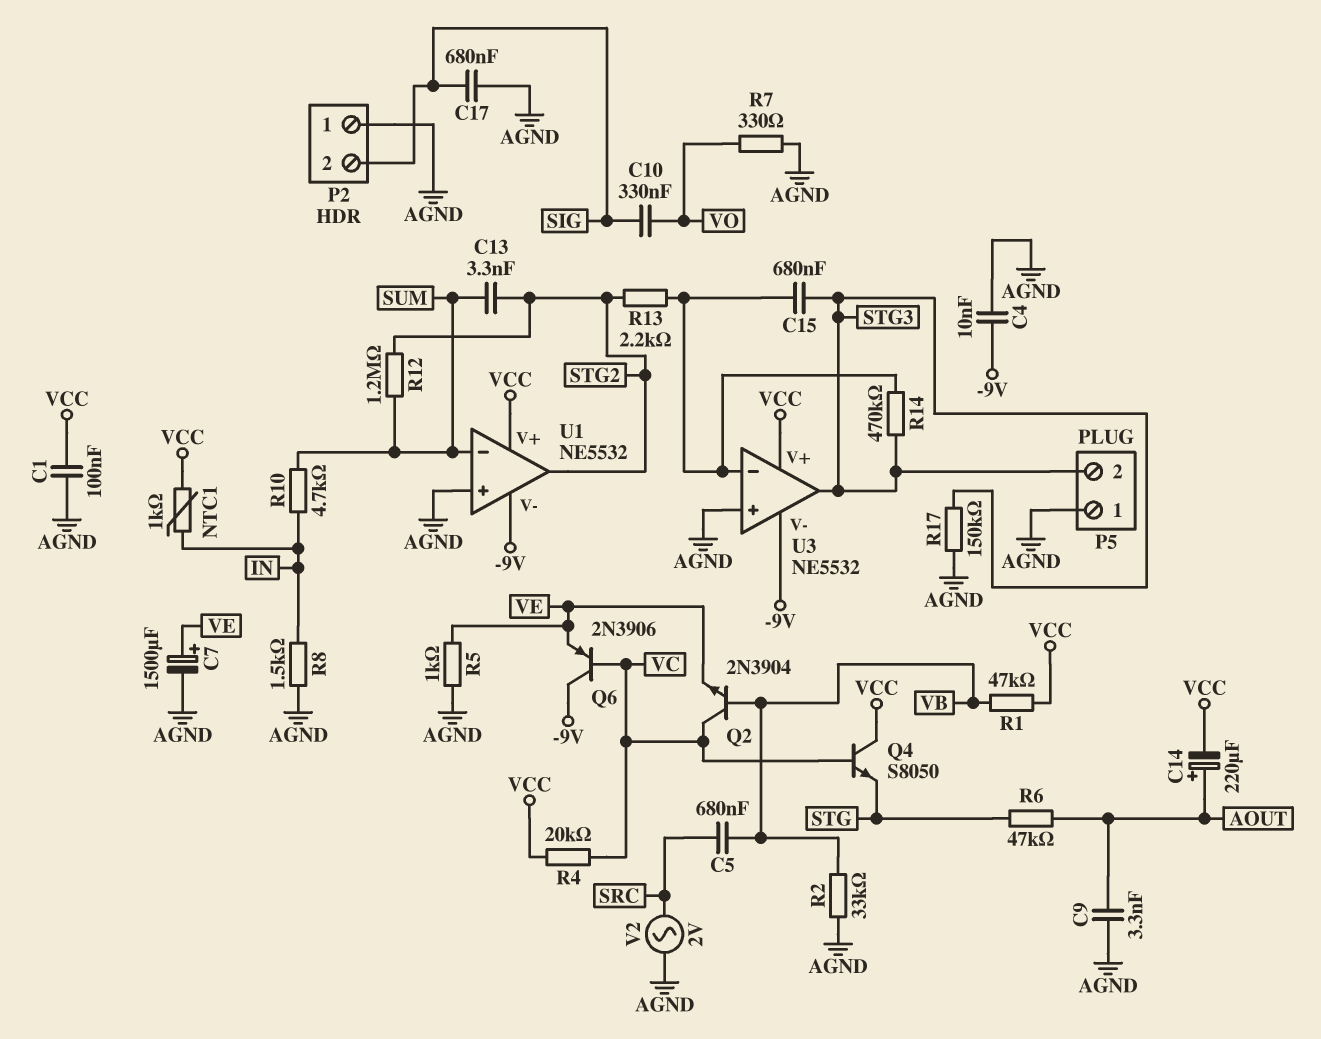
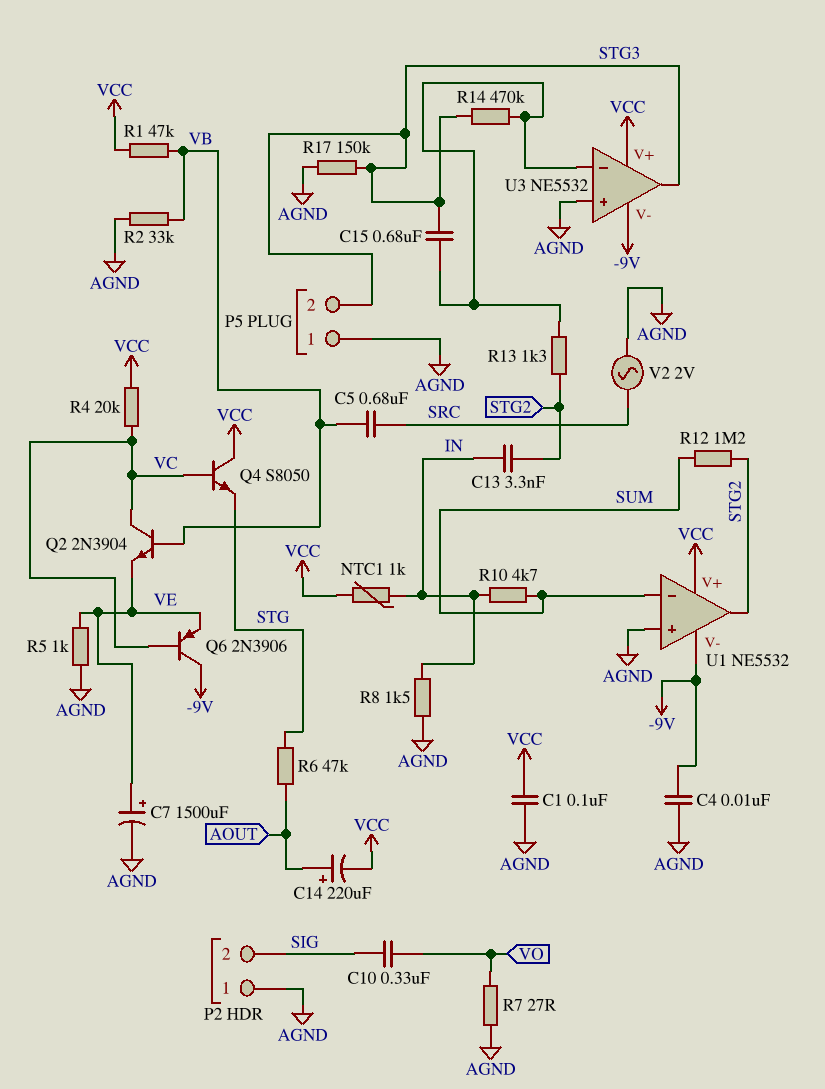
C9: 3.3nF (AGND, AOUT) -> none
C13: 3.3nF (STG2, SUM) -> 3.3nF (IN, STG2)
C17: 680nF (AGND, SIG) -> none
R7: 330 (AGND, VO) -> 27 (AGND, VO)
R13: 2.2k (STG2, U3/in-) -> 1.3k (STG2, U3/in-)

